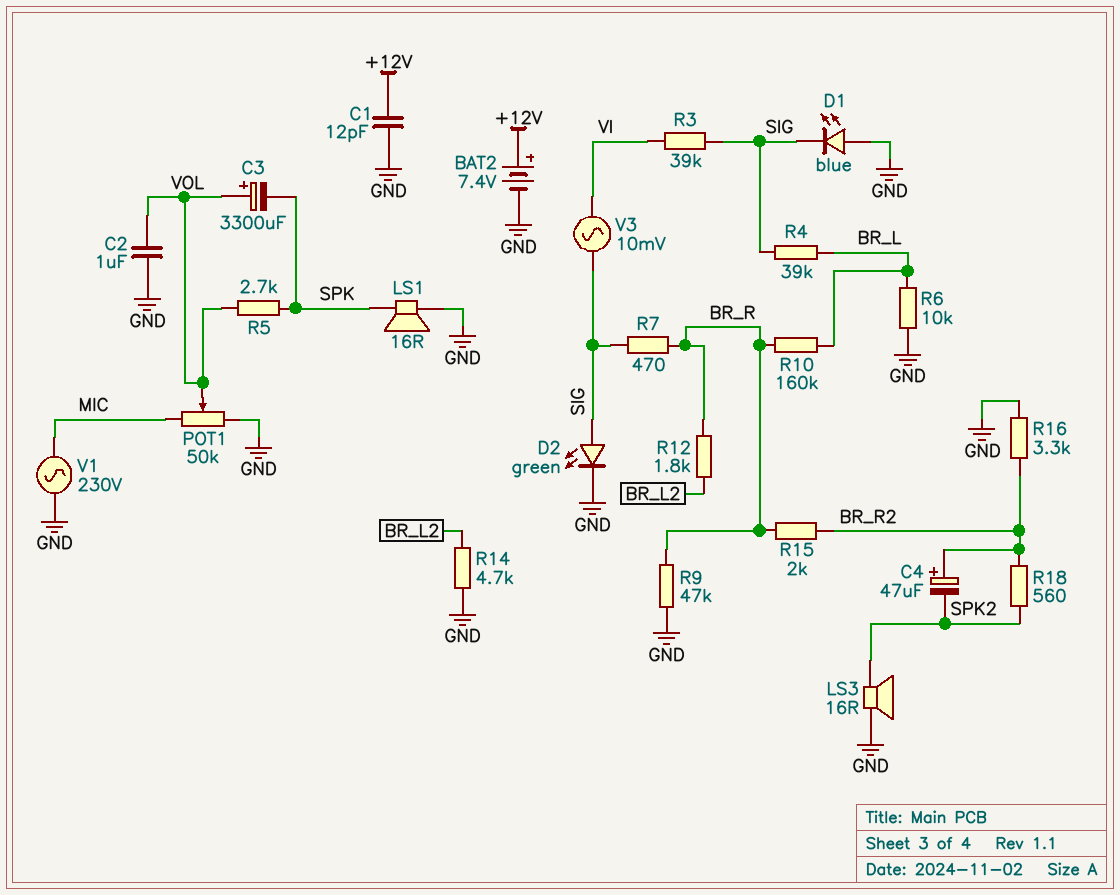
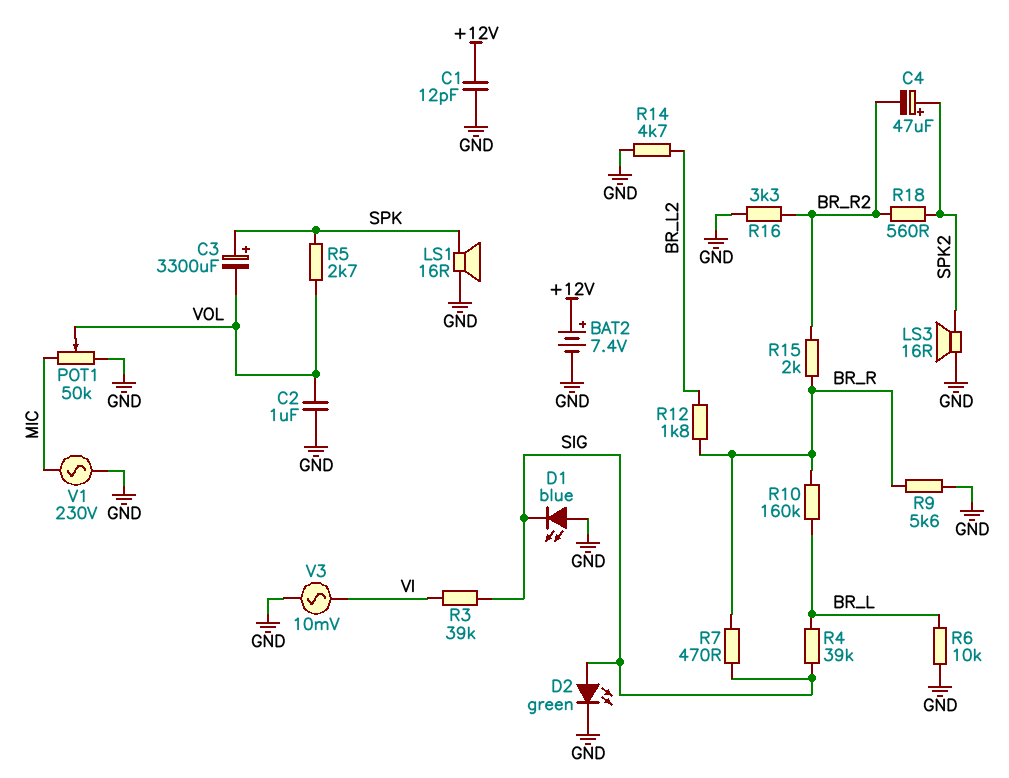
C3: 3300uF (plus VOL, minus SPK) -> 3300uF (plus SPK, minus VOL)
C4: 47uF (plus BR_R2, minus SPK2) -> 47uF (plus SPK2, minus BR_R2)
R9: 47k (BR_R, GND) -> 5.6k (BR_R, GND)
V3: AC 10mV (SIG, VI) -> AC 10mV (GND, VI)

